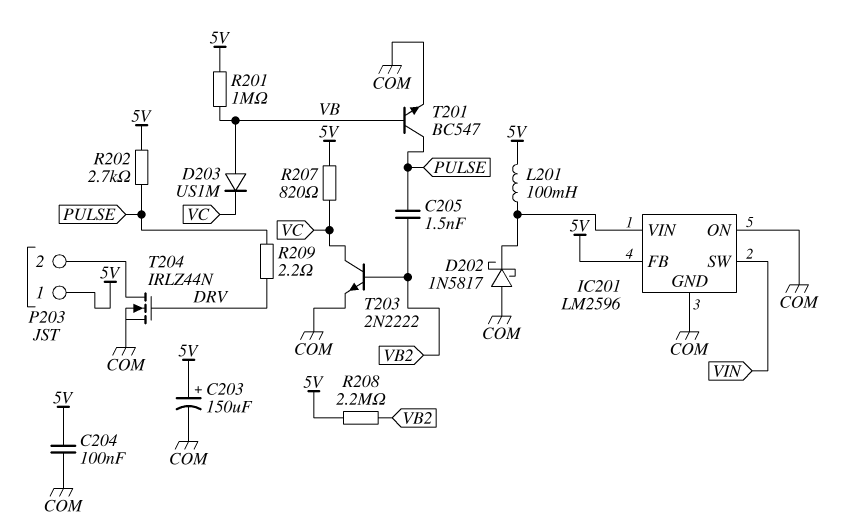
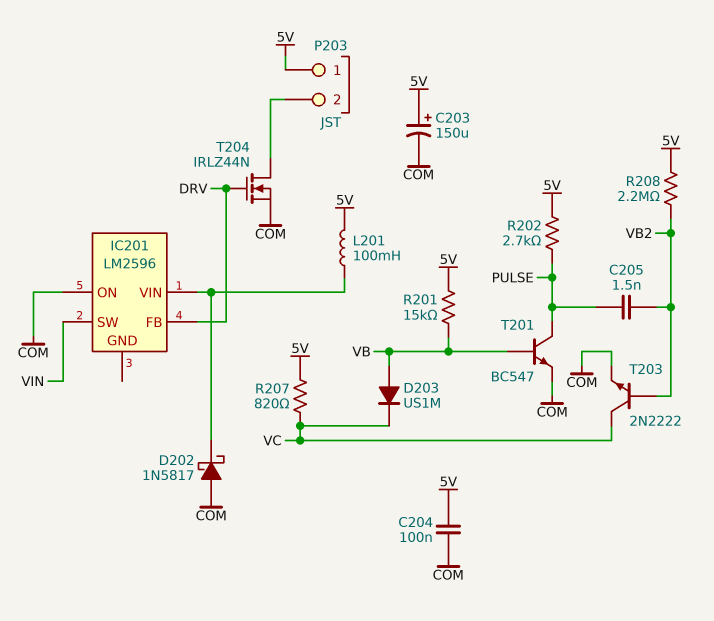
IC201 pin FB: 5V -> DRV
IC201 pin GND: COM -> none
R201: 1M (5V, VB) -> 15k (5V, VB)
R209: 2.2 (DRV, PULSE) -> none

